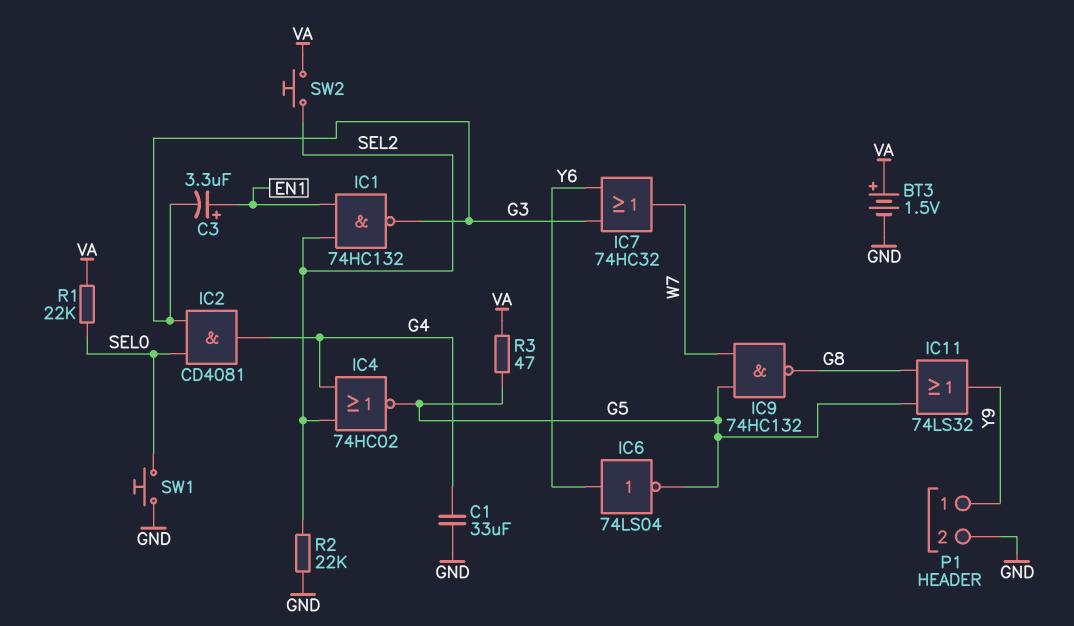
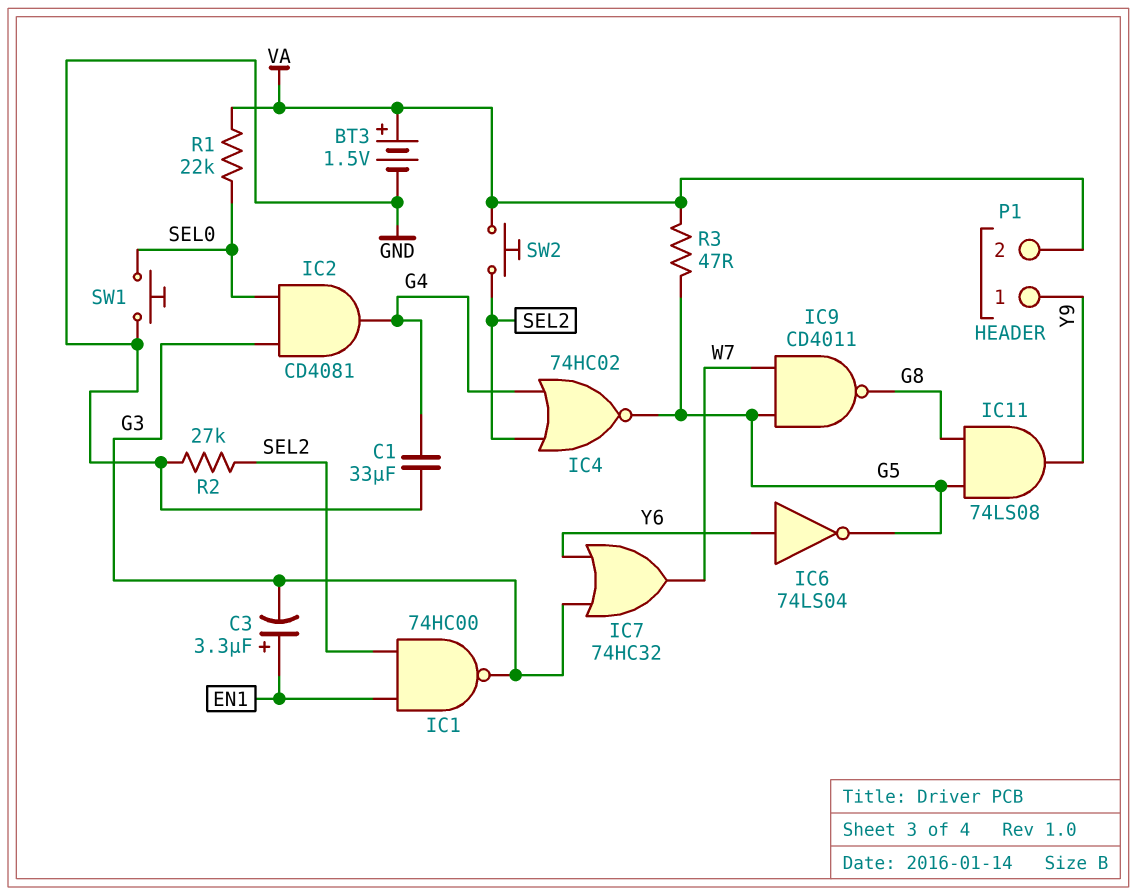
IC1: NAND 74HC132 (in EN1, in SEL2, out G3) -> NAND 74HC00 (in EN1, in SEL2, out G3)
IC9: NAND 74HC132 (in G5, in W7, out G8) -> NAND CD4011 (in G5, in W7, out G8)
IC11: OR 74LS32 (in G5, in G8, out Y9) -> AND 74LS08 (in G5, in G8, out Y9)
P1 pin 2: GND -> VA
R2: 22k (GND, SEL2) -> 27k (GND, SEL2)

